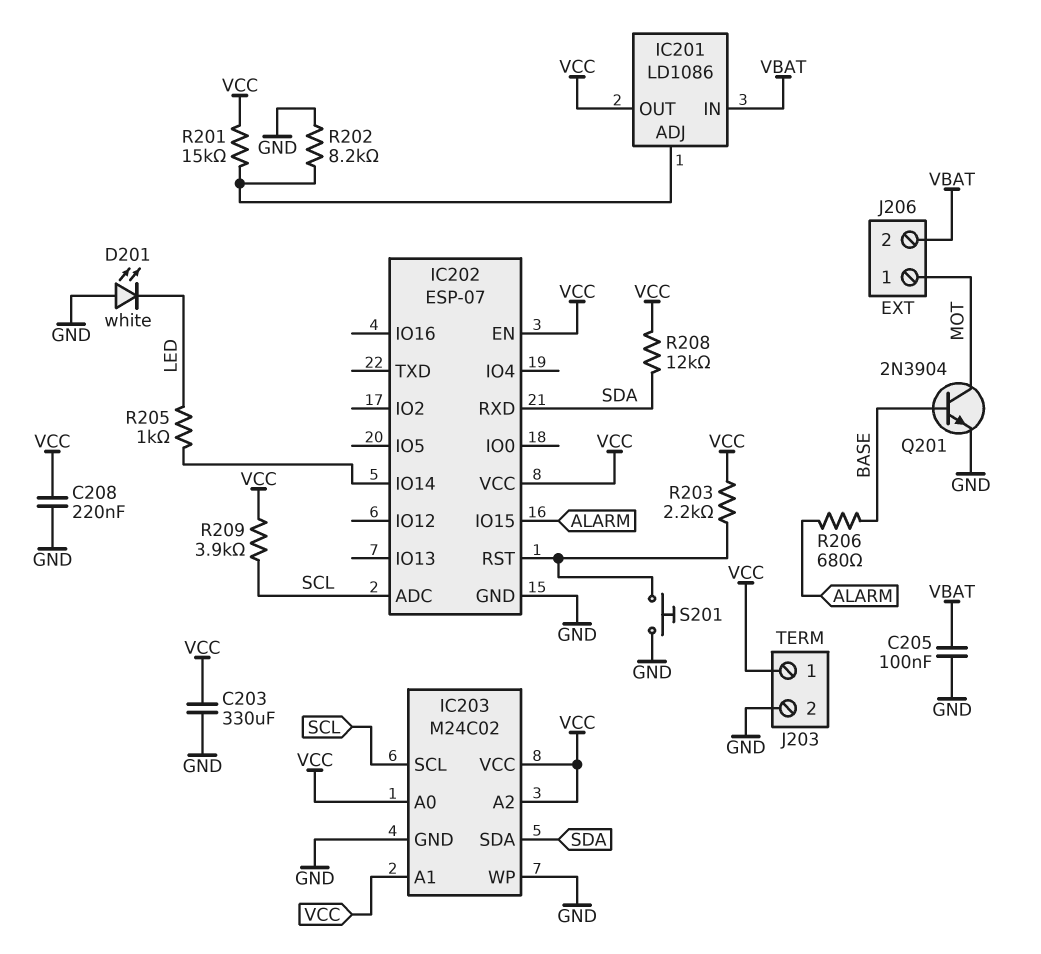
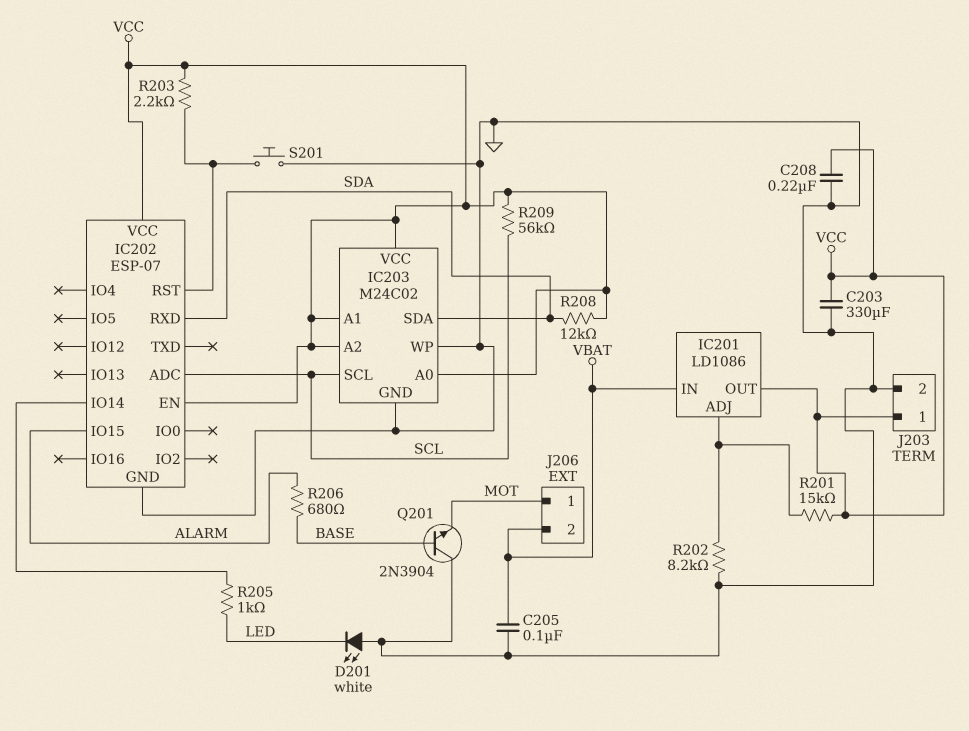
Q201: NPN 2N3904 (B BASE, C MOT, E GND) -> NPN 2N3904 (B BASE, C GND, E MOT)
R209: 3.9k (SCL, VCC) -> 56k (SCL, VCC)

